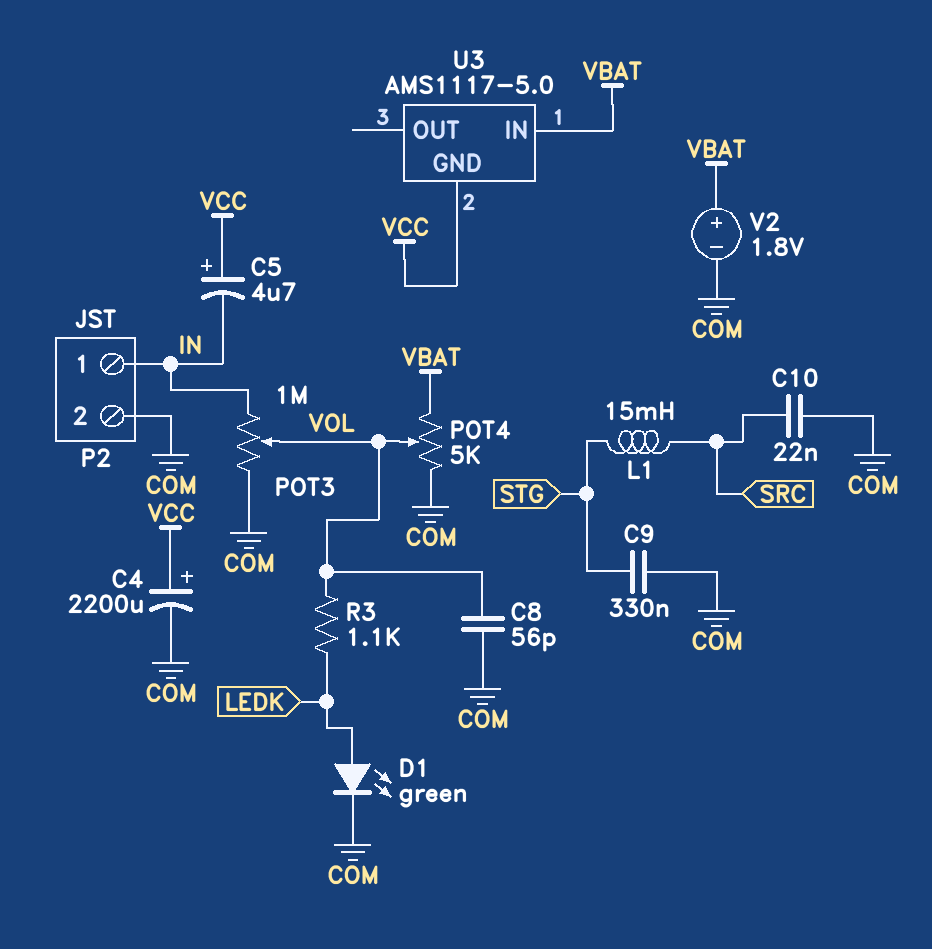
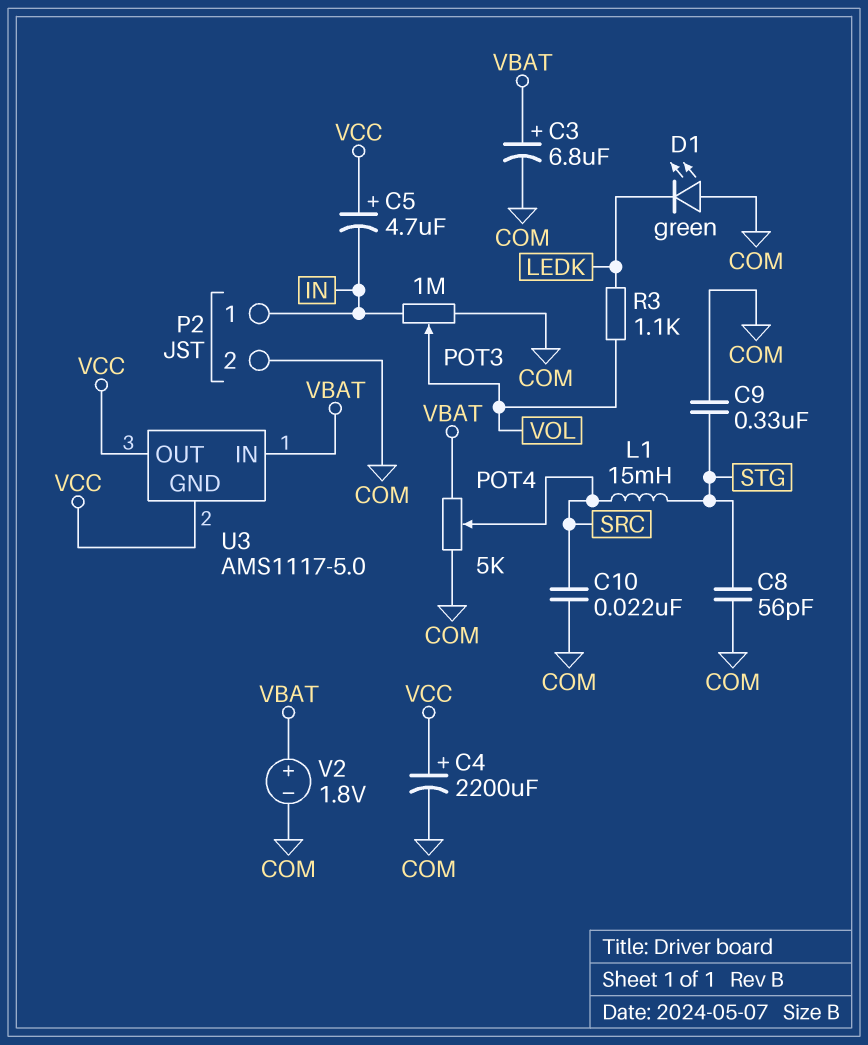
C3: none -> 6.8uF (plus VBAT, minus COM)
C8: 56pF (COM, VOL) -> 56pF (COM, STG)
D1: LED green (A LEDK, K COM) -> LED green (A COM, K LEDK)
POT4: 5k (COM, VBAT, wiper VOL) -> 5k (COM, VBAT, wiper SRC)
U3 pin OUT: none -> VCC

